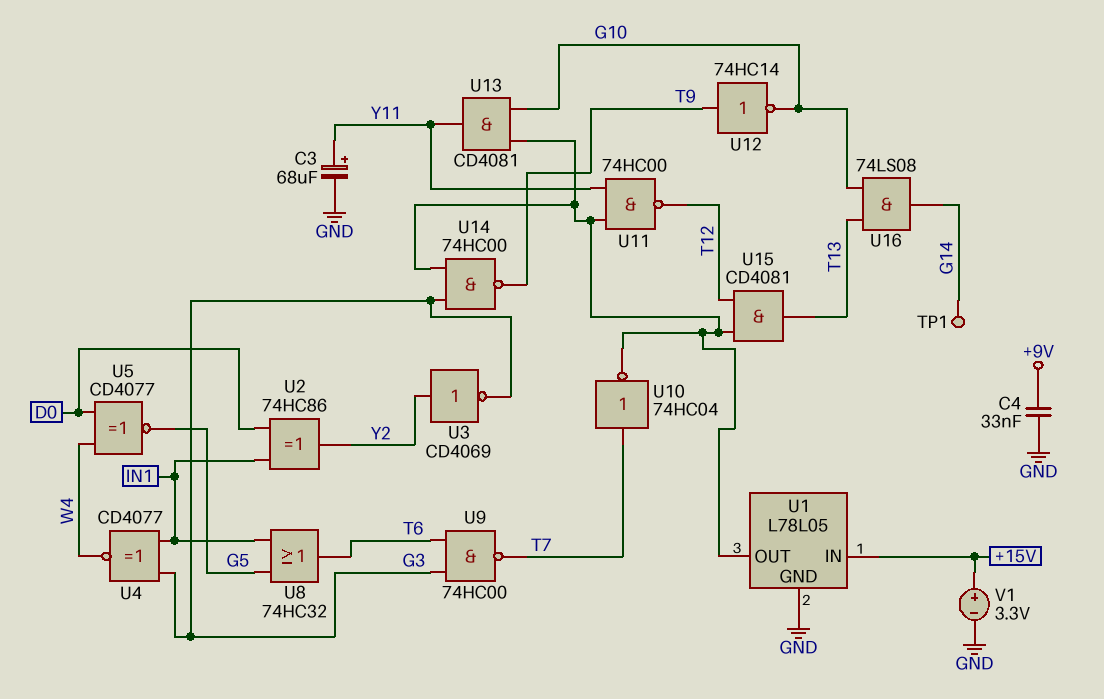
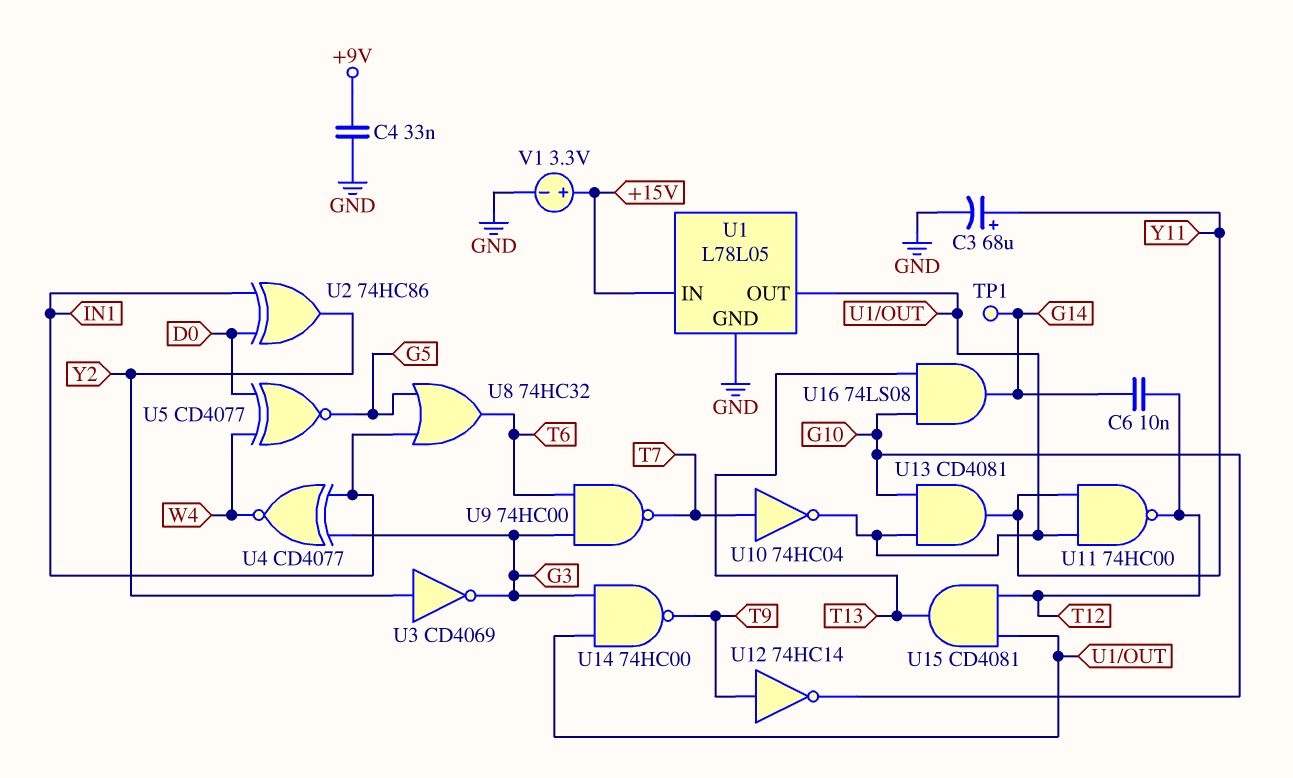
C6: none -> 10nF (G14, T12)

